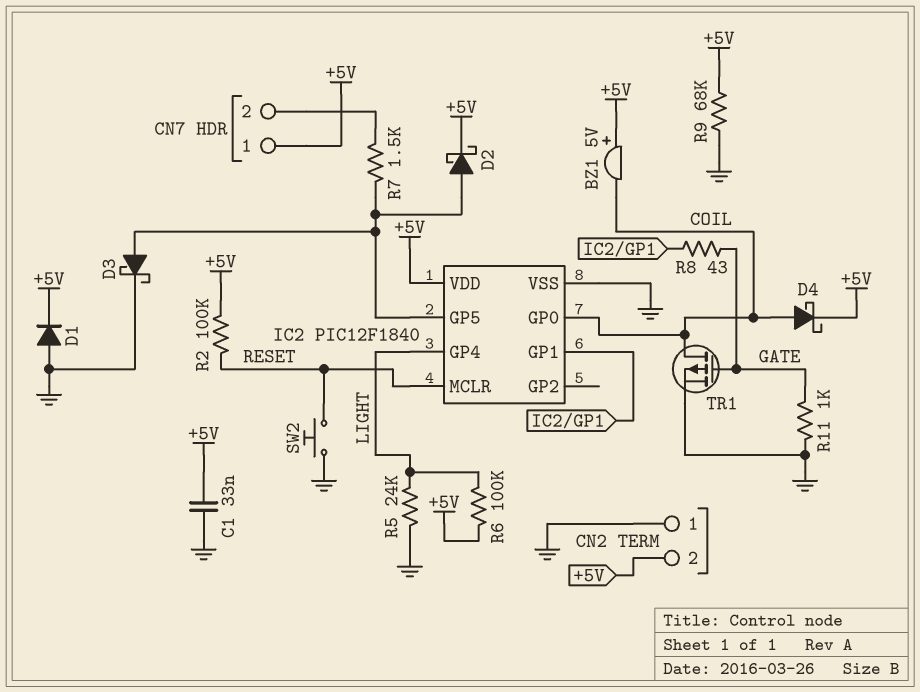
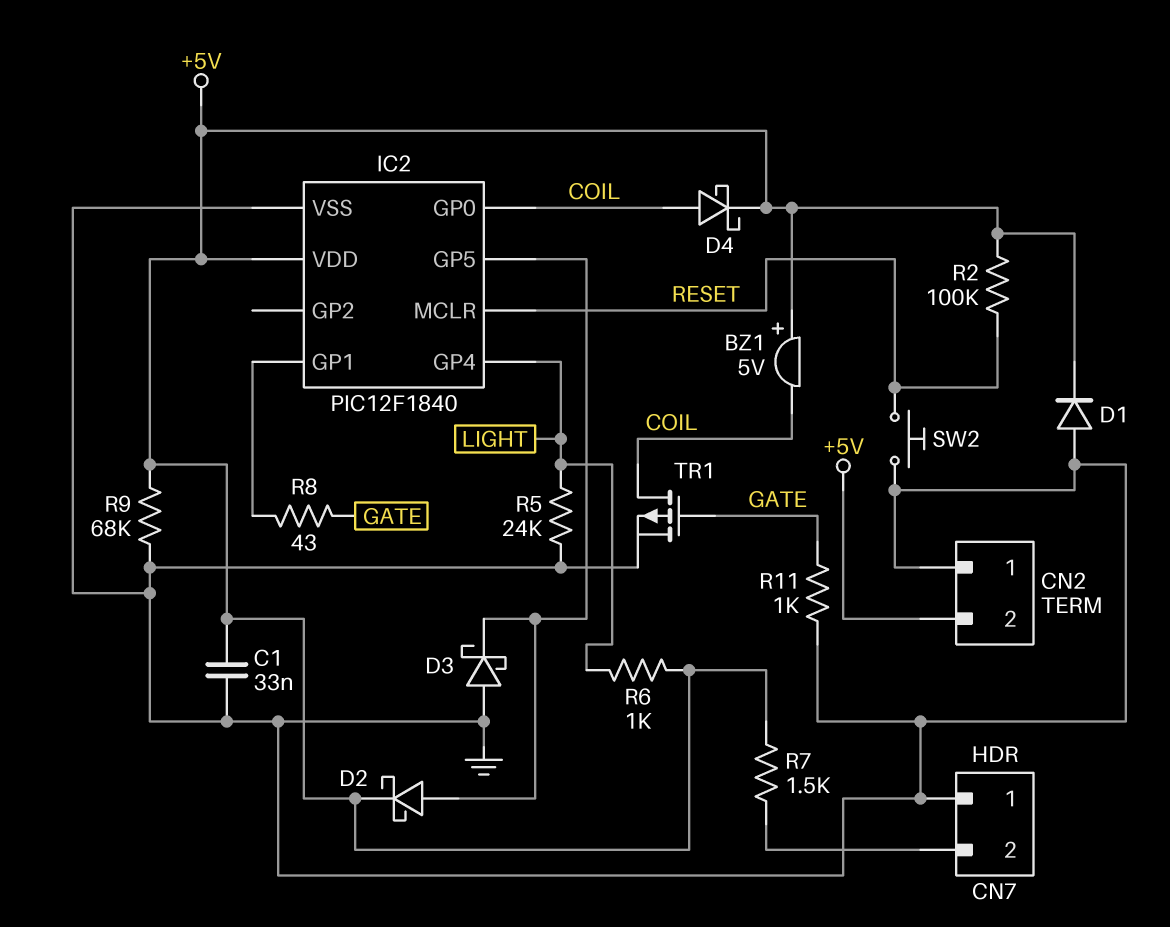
CN7 pin 1: +5V -> GND
D3: schottky (A IC2/GP5, K GND) -> schottky (A GND, K IC2/GP5)
R6: 100k (+5V, LIGHT) -> 1k (+5V, LIGHT)
R7: 1.5k (CN7/2, IC2/GP5) -> 1.5k (+5V, CN7/2)

